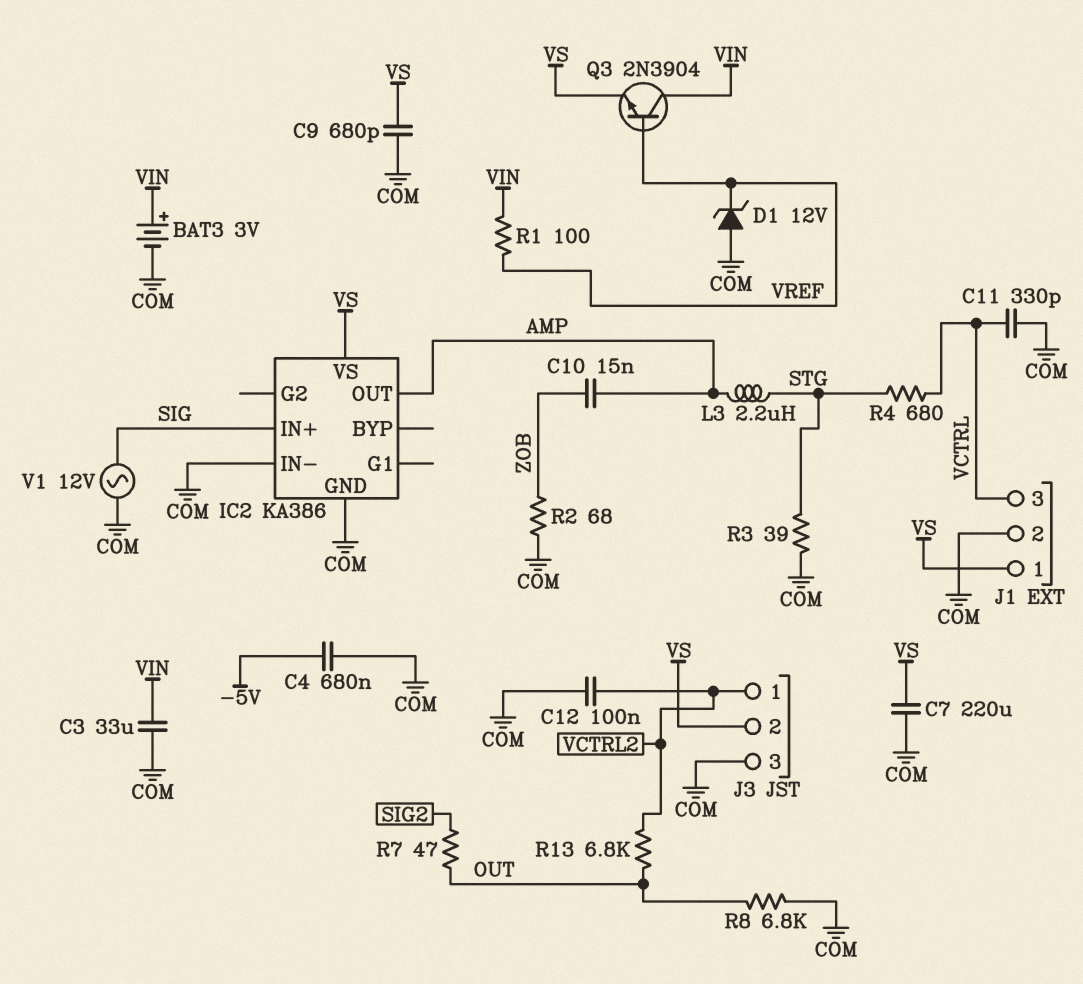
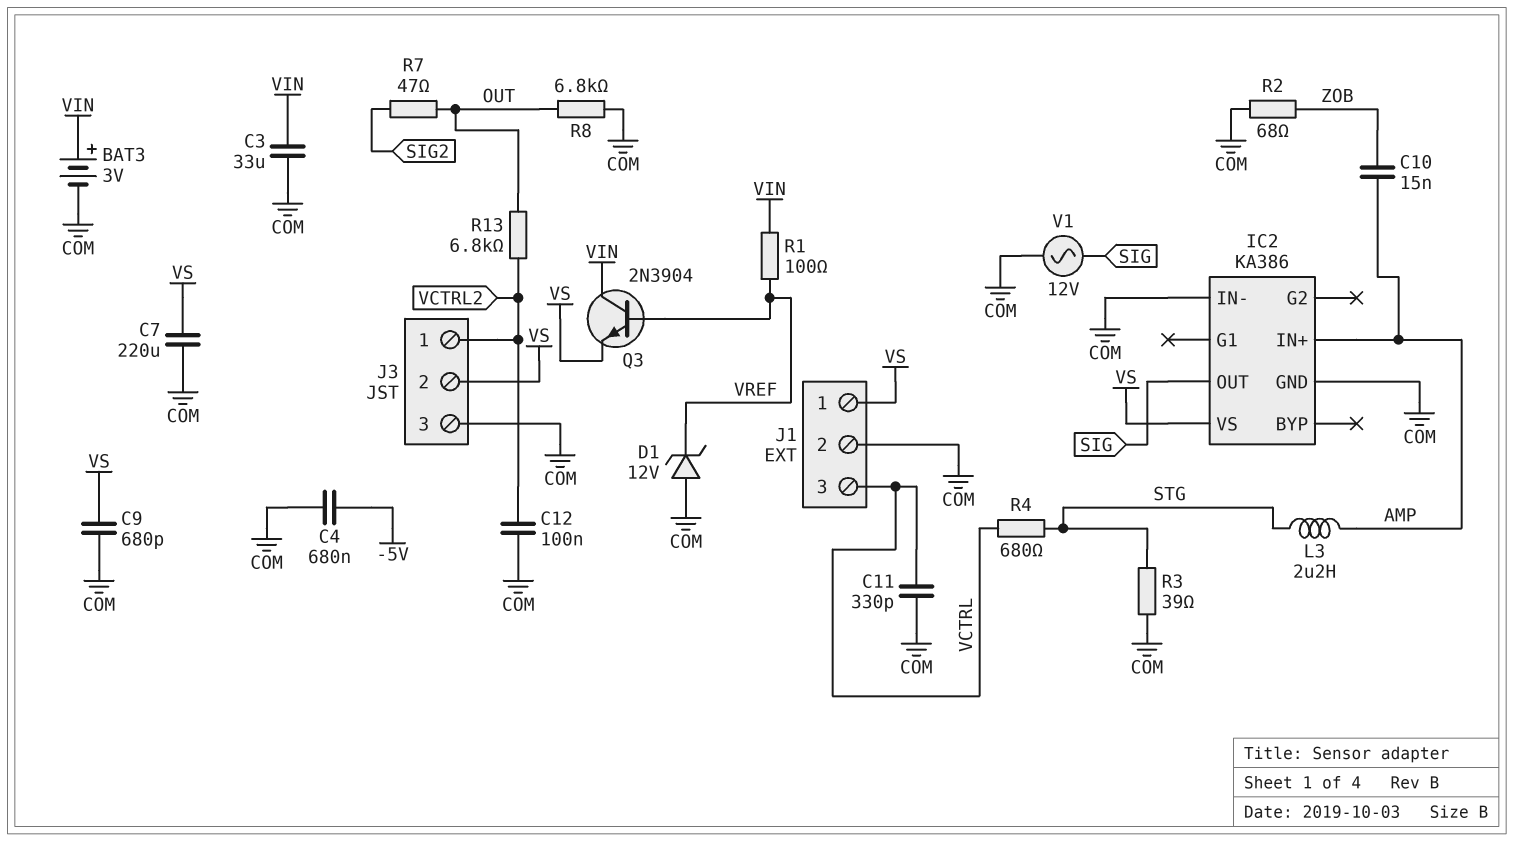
IC2 pin IN+: SIG -> AMP
IC2 pin OUT: AMP -> SIG

